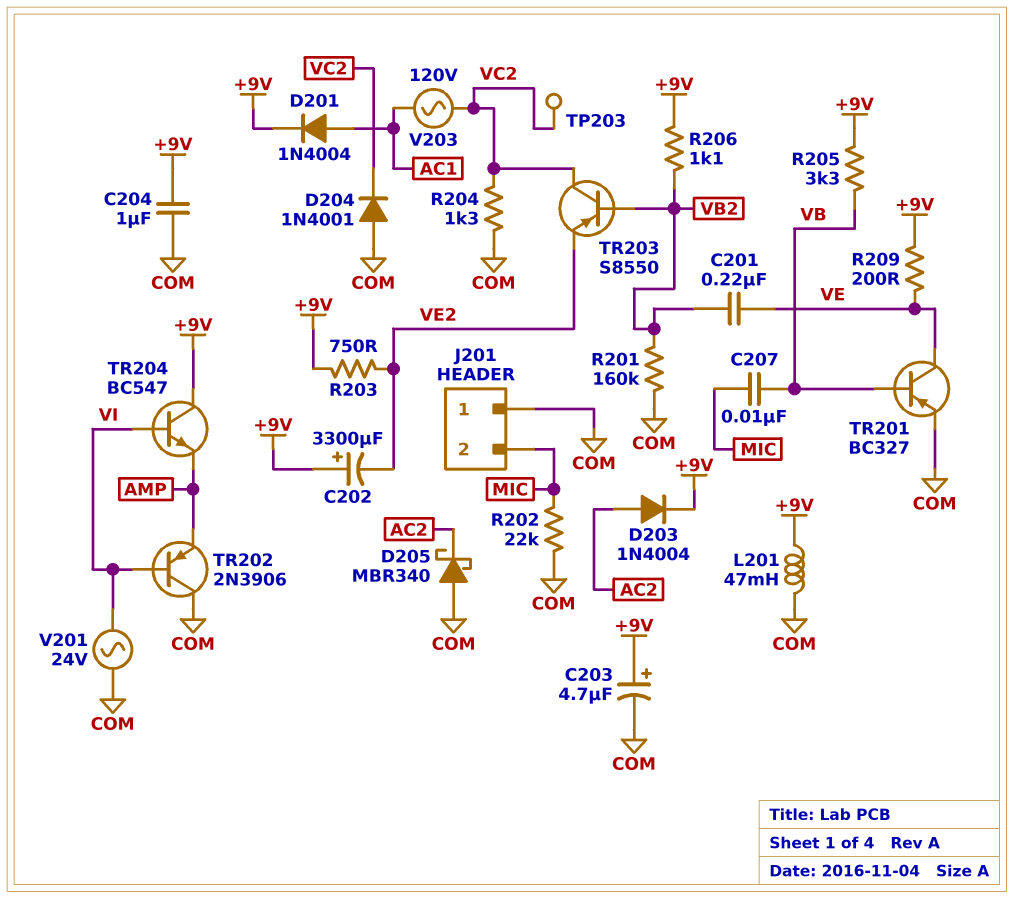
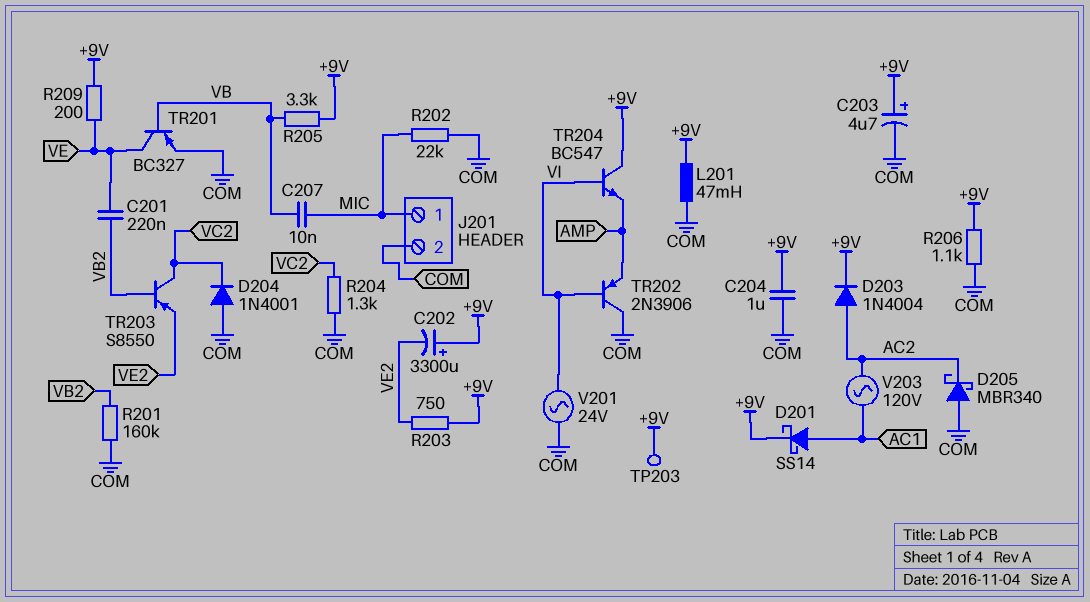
D201: diode 1N4004 (A AC1, K +9V) -> schottky SS14 (A AC1, K +9V)
J201 pin 1: COM -> MIC
J201 pin 2: MIC -> COM
R206: 1.1k (+9V, VB2) -> 1.1k (+9V, COM)
TP203: test point (VC2) -> test point (+9V)
V203: AC 120V (AC1, VC2) -> AC 120V (AC1, AC2)

